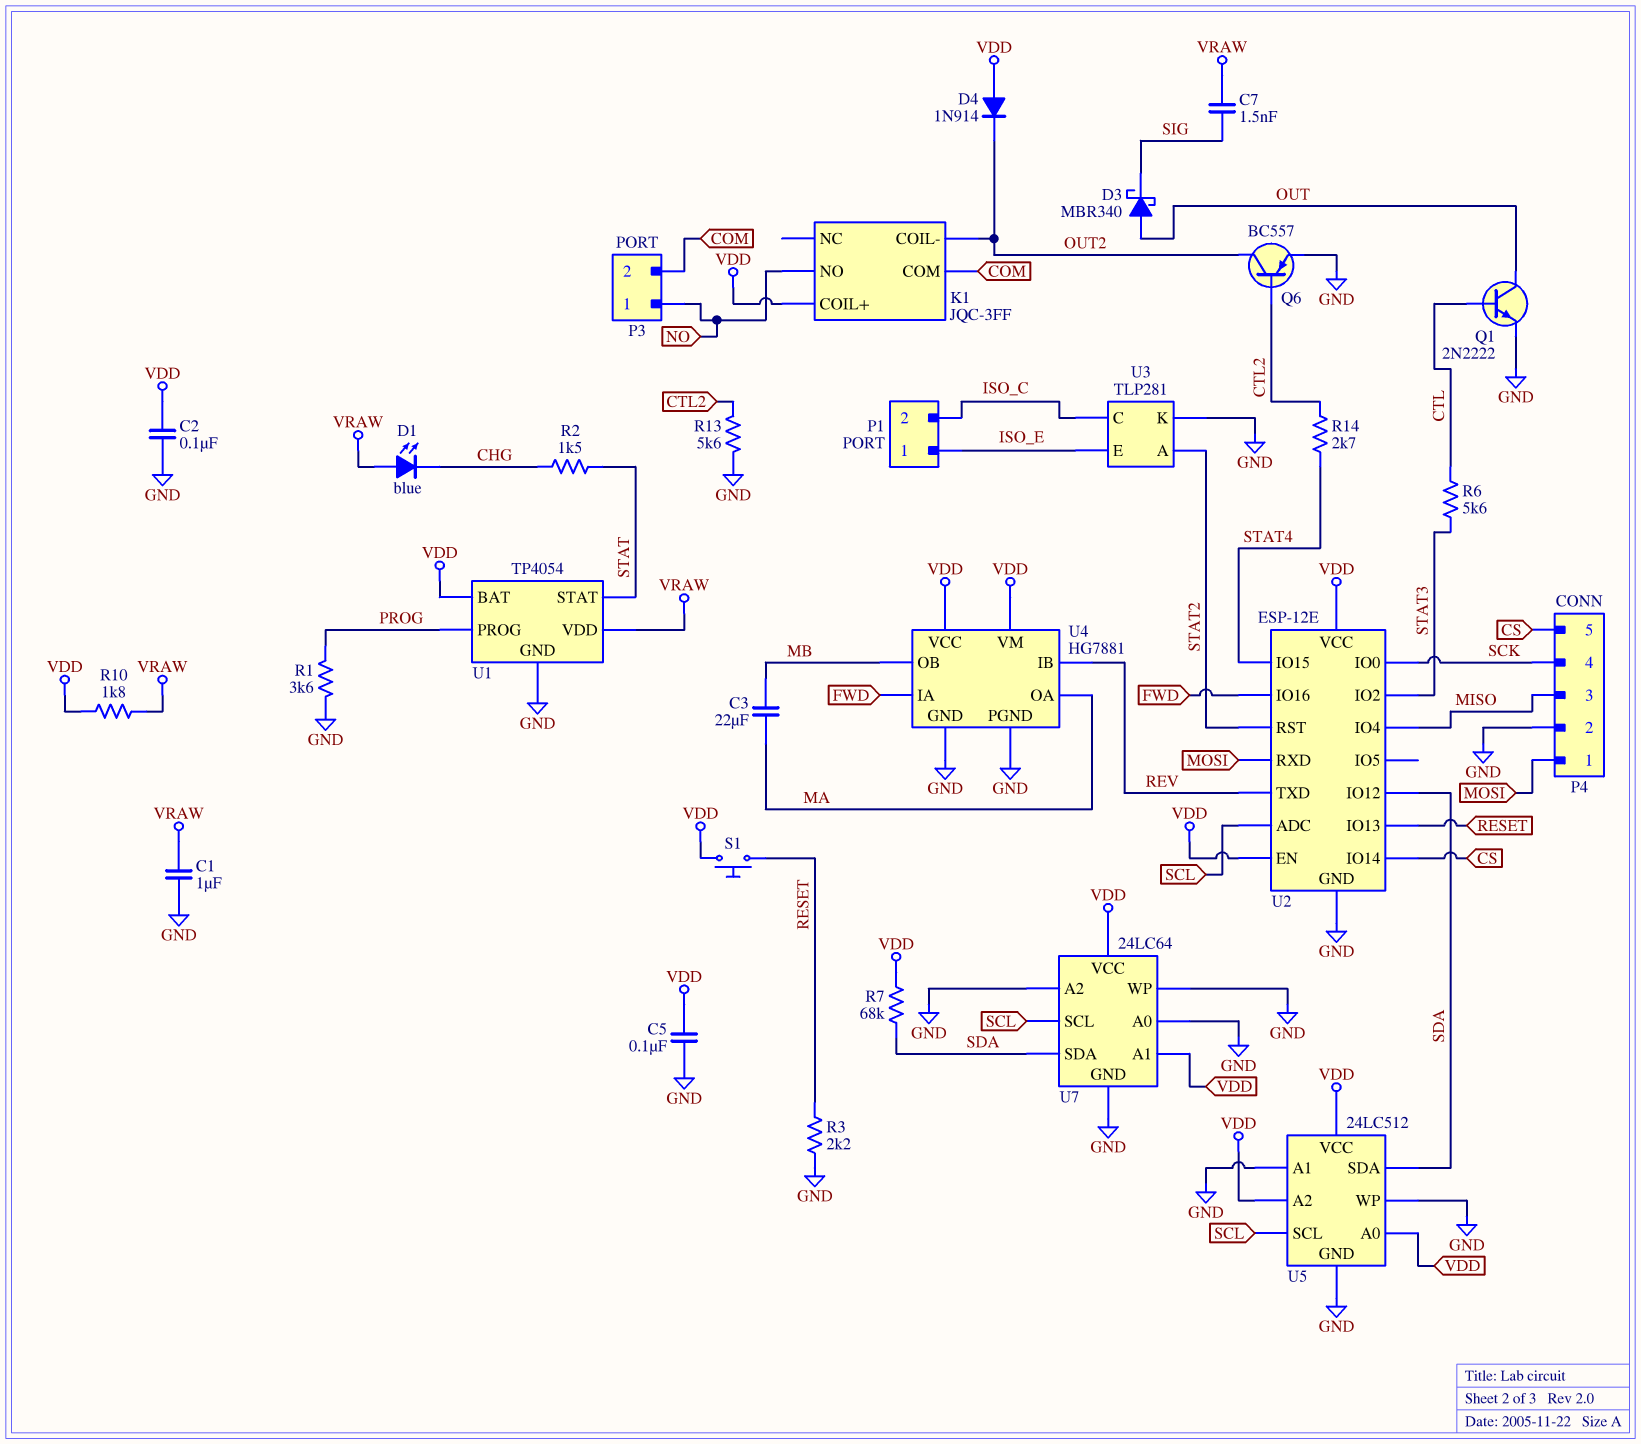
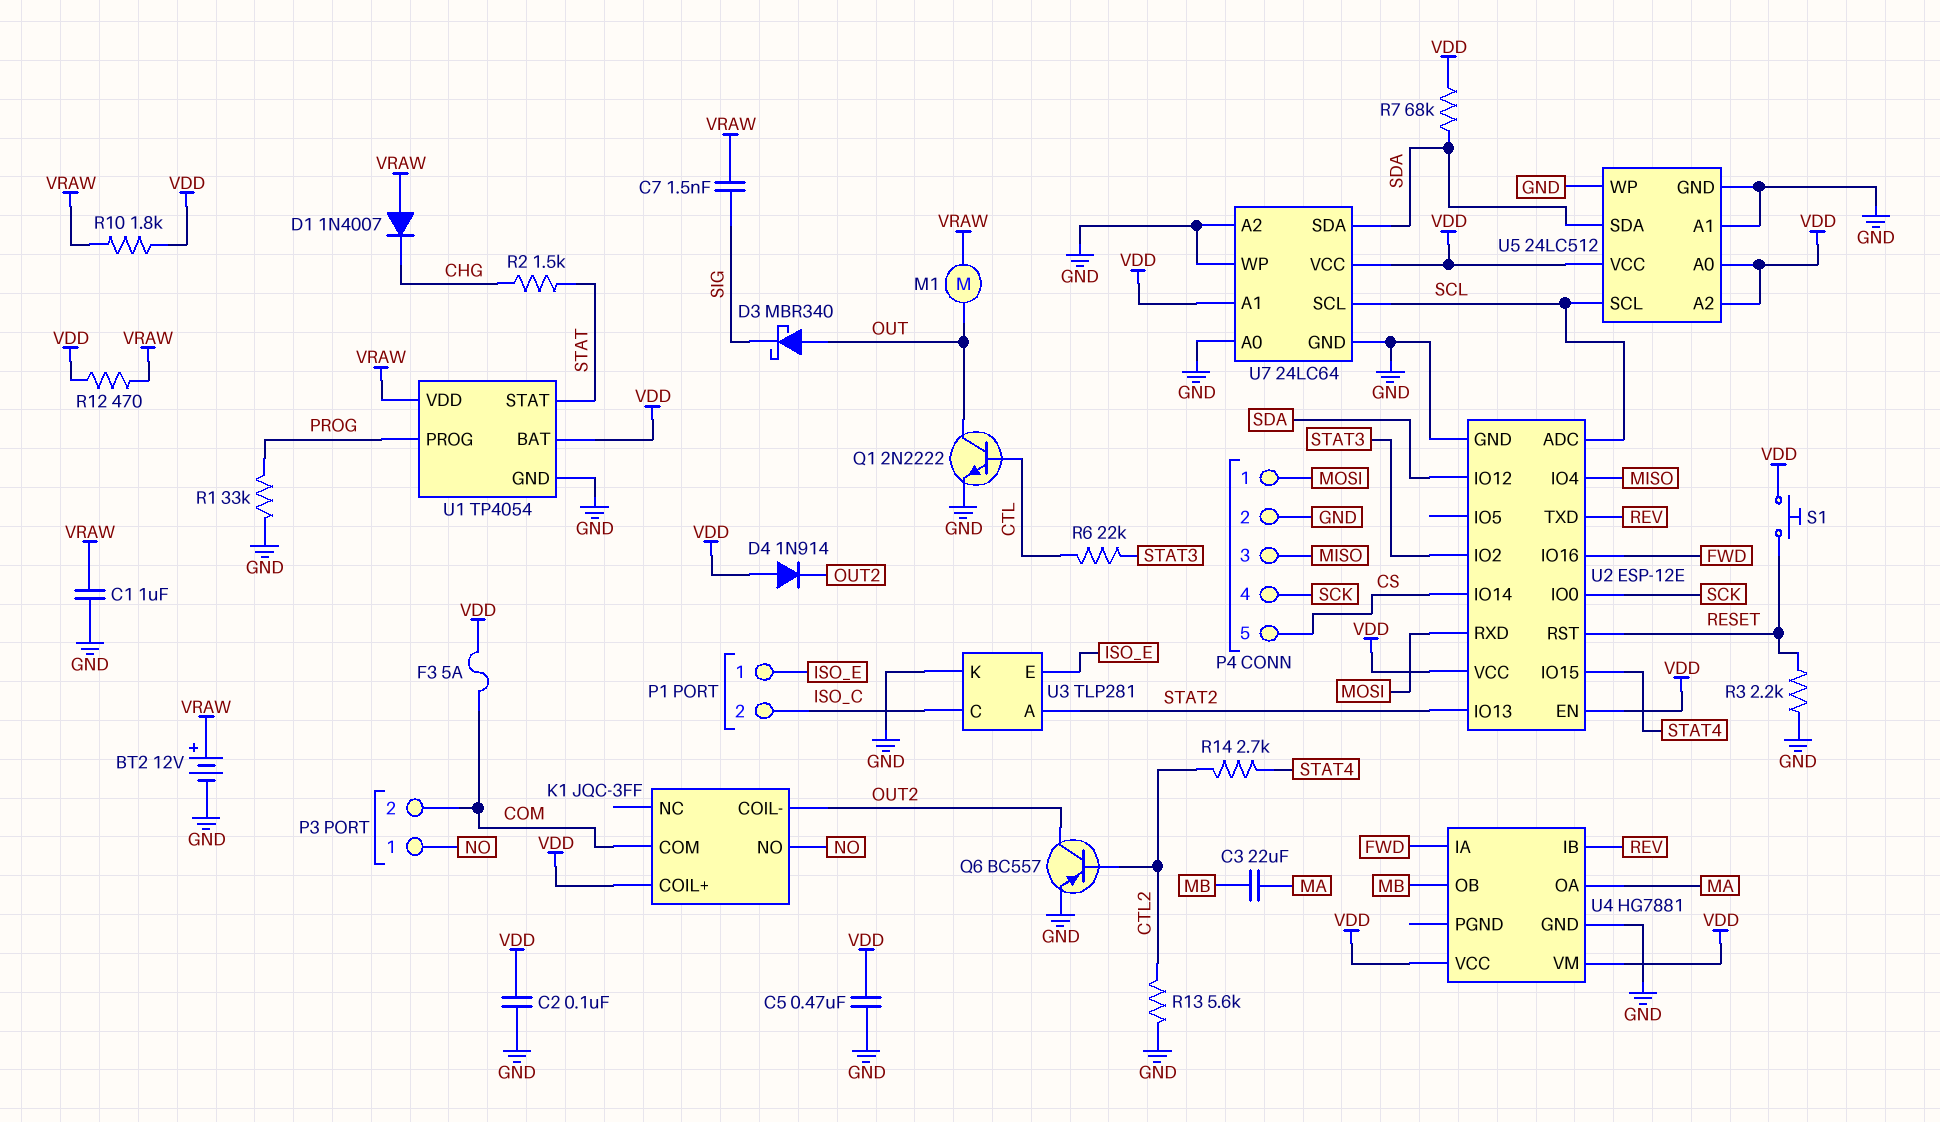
BT2: none -> 12V (plus VRAW, minus GND)
C5: 100nF (GND, VDD) -> 470nF (GND, VDD)
D1: LED blue (A VRAW, K CHG) -> diode 1N4007 (A VRAW, K CHG)
F3: none -> 5A (COM, VDD)
M1: none -> motor (OUT, VRAW)
R1: 3.6k (GND, PROG) -> 33k (GND, PROG)
R6: 5.6k (CTL, STAT3) -> 22k (CTL, STAT3)
R12: none -> 470 (VDD, VRAW)
U2 pin IO13: RESET -> STAT2
U2 pin RST: STAT2 -> RESET
U4 pin PGND: GND -> none

